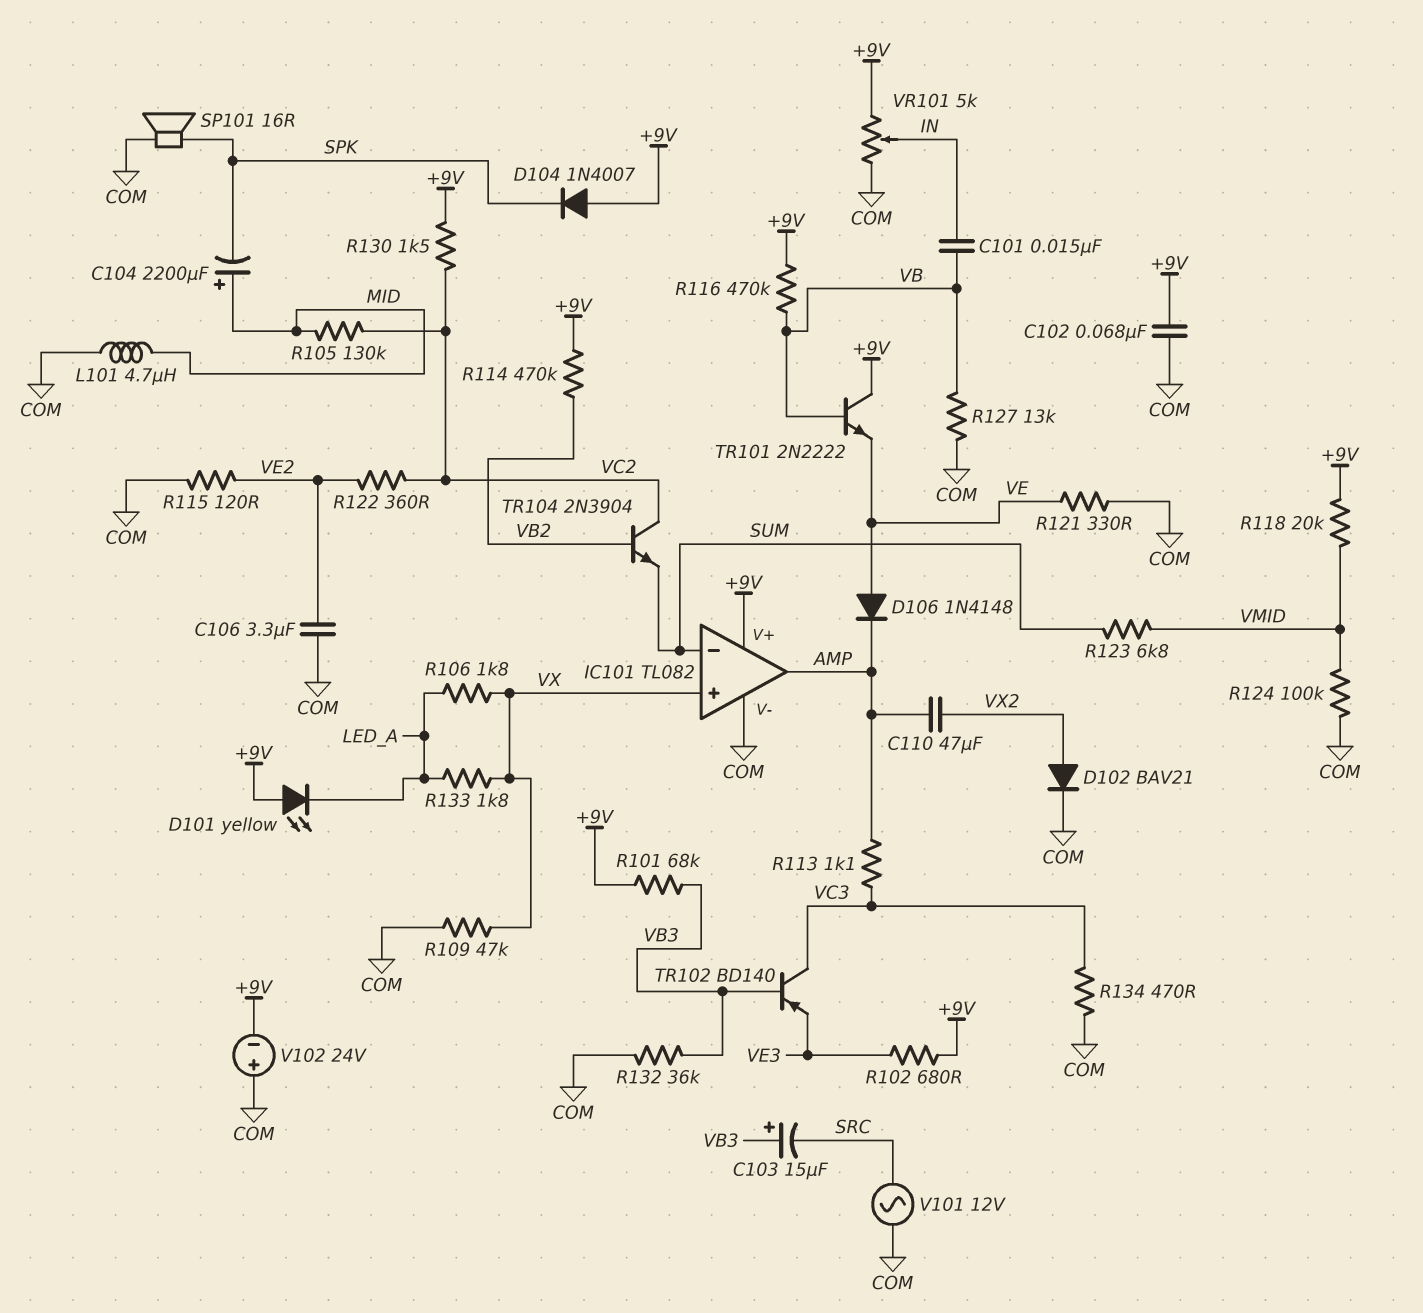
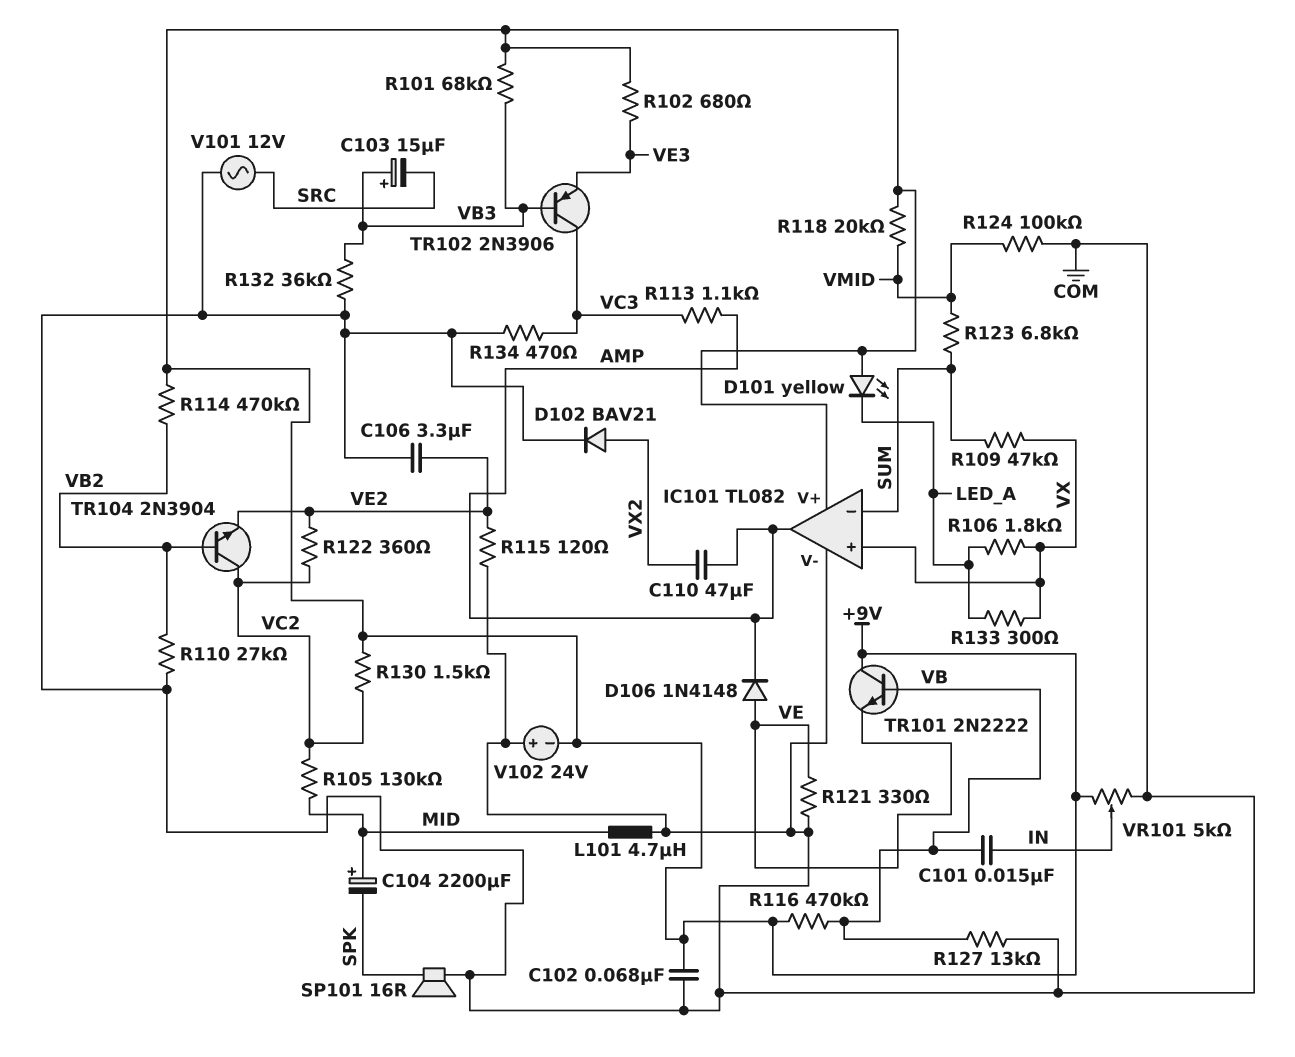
D104: diode 1N4007 (A +9V, K SPK) -> none
R109: 47k (COM, VX) -> 47k (SUM, VX)
R110: none -> 27k (COM, VB2)
R133: 1.8k (LED_A, VX) -> 300 (LED_A, VX)
TR102: PNP BD140 (B VB3, C VC3, E VE3) -> PNP 2N3906 (B VB3, C VC3, E VE3)
TR104: NPN 2N3904 (B VB2, C VC2, E SUM) -> NPN 2N3904 (B VB2, C VC2, E VE2)

